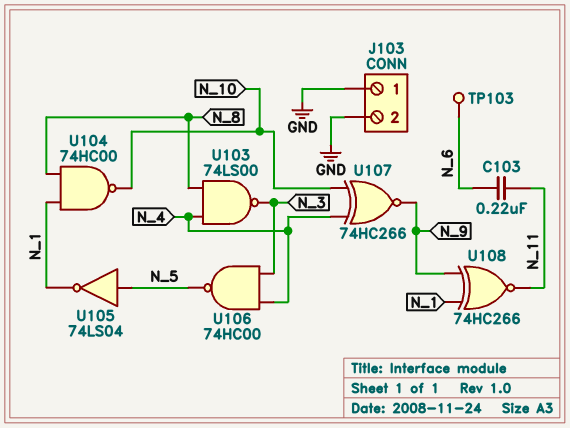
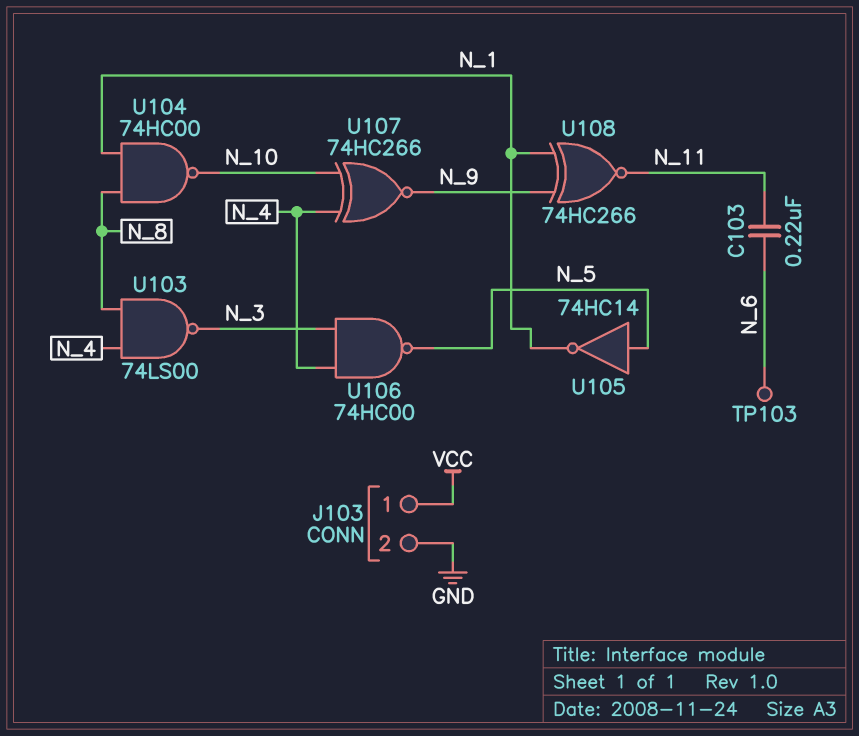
J103 pin 1: GND -> VCC
U105: NOT 74LS04 (in N_5, out N_1) -> NOT 74HC14 (in N_5, out N_1)

